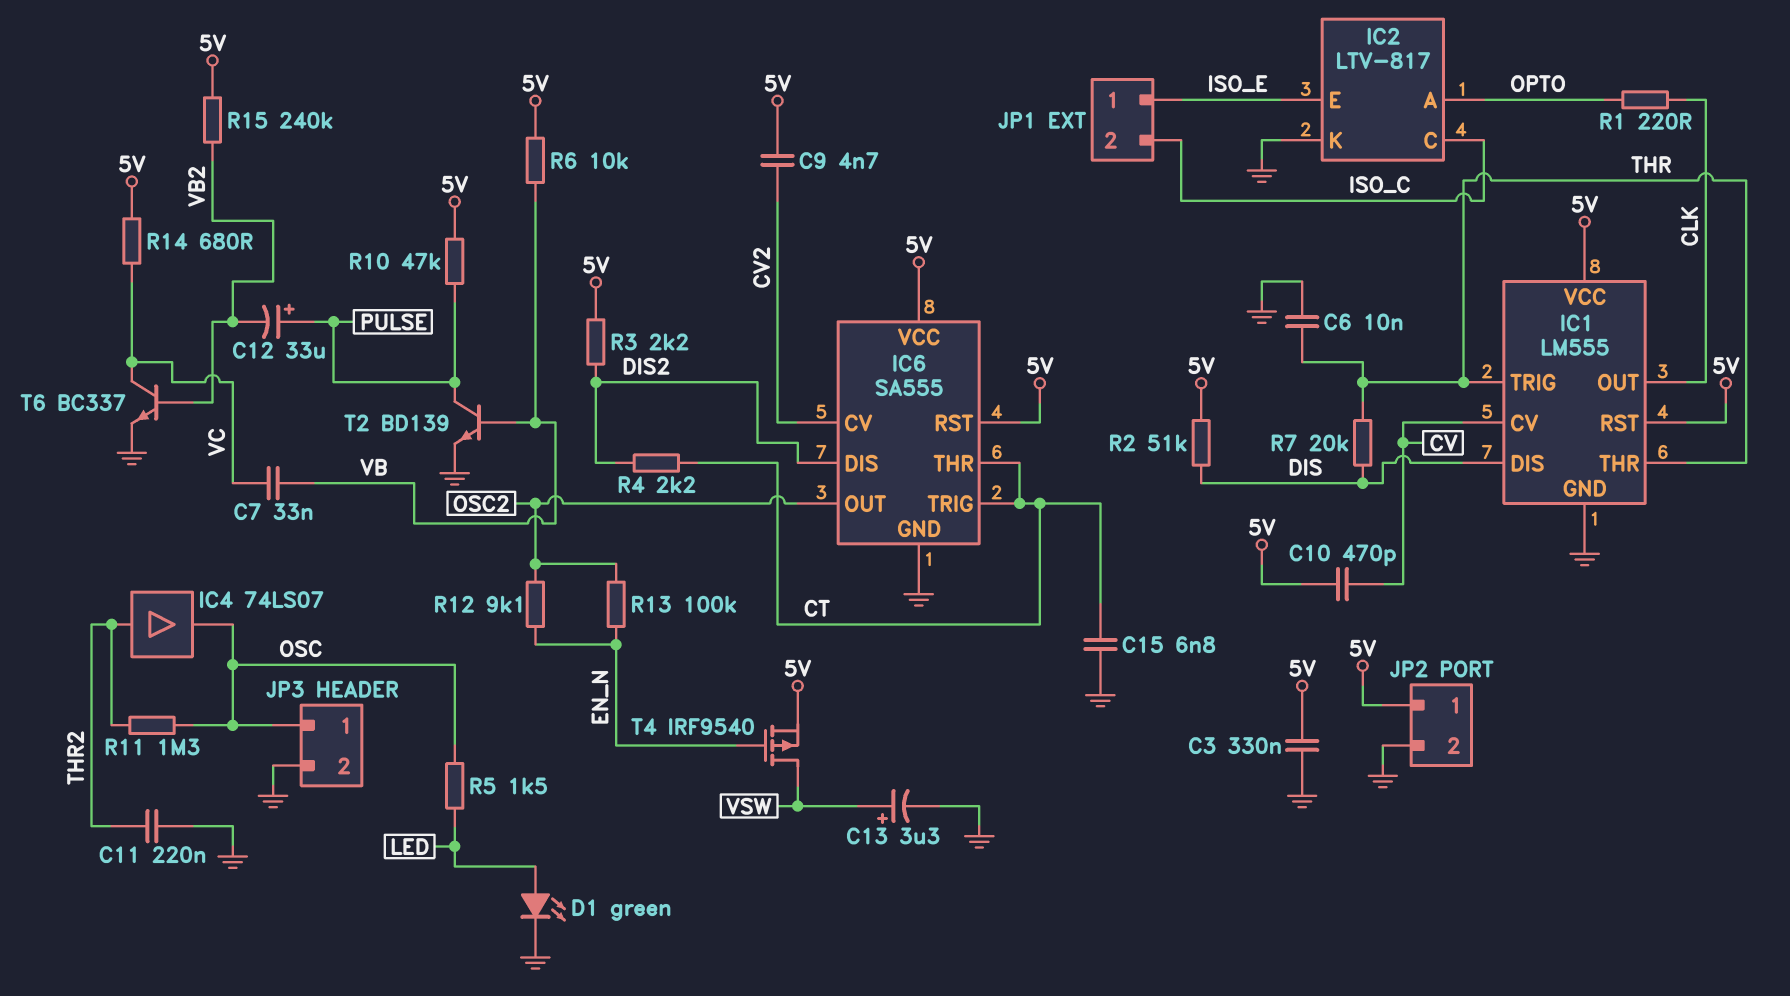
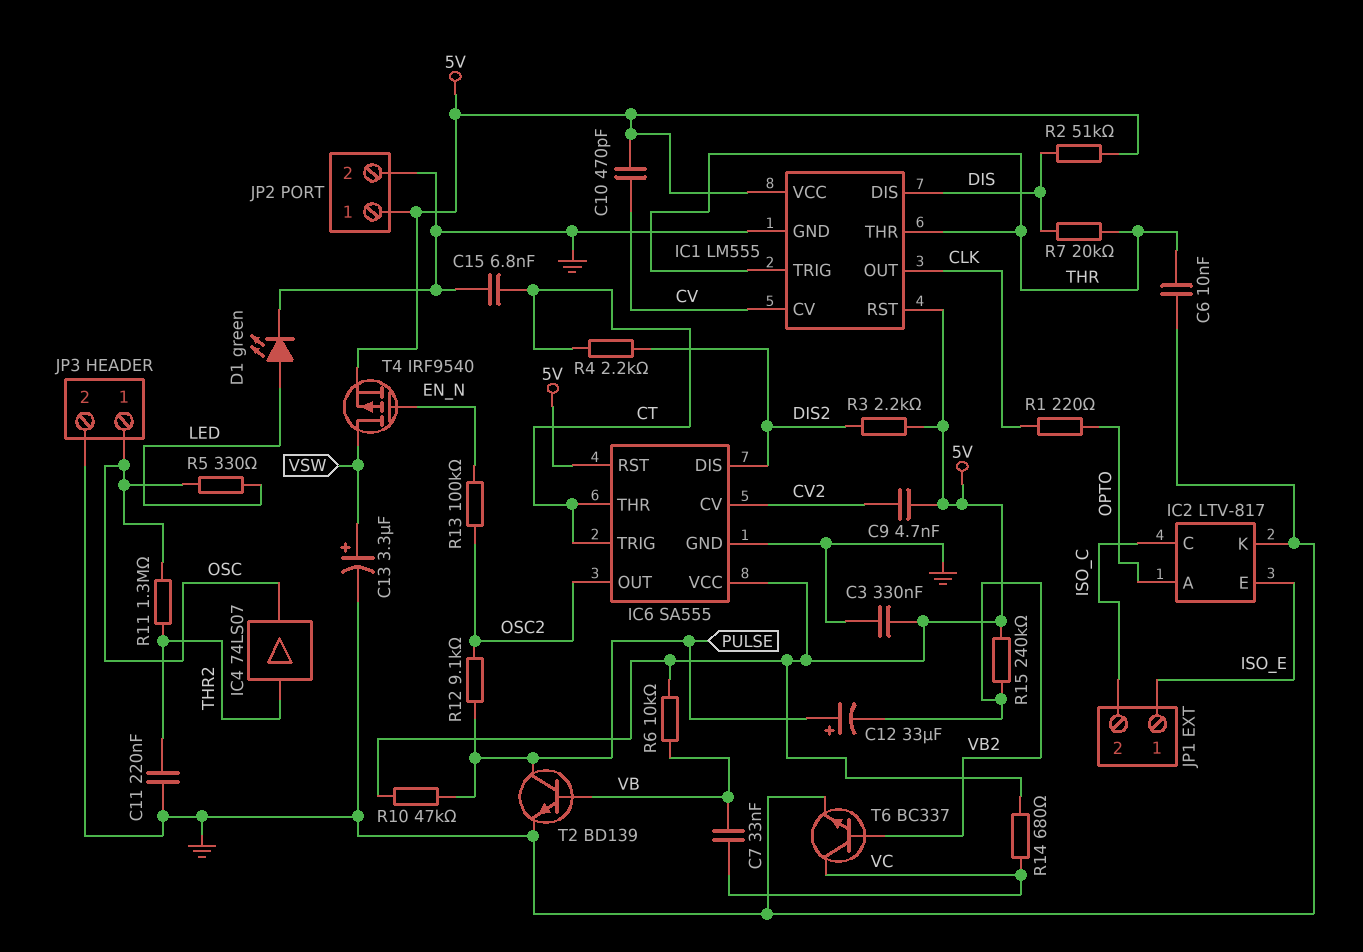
R5: 1.5k (LED, OSC) -> 330 (LED, OSC)
R12: 9.1k (EN_N, OSC2) -> 9.1k (OSC2, PULSE)

